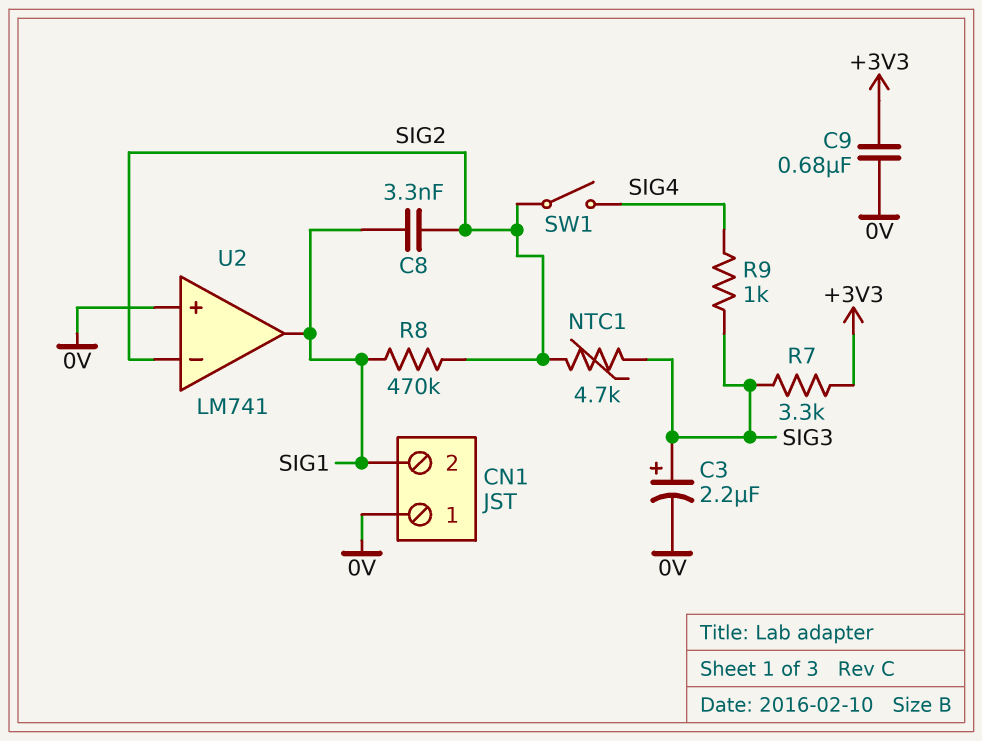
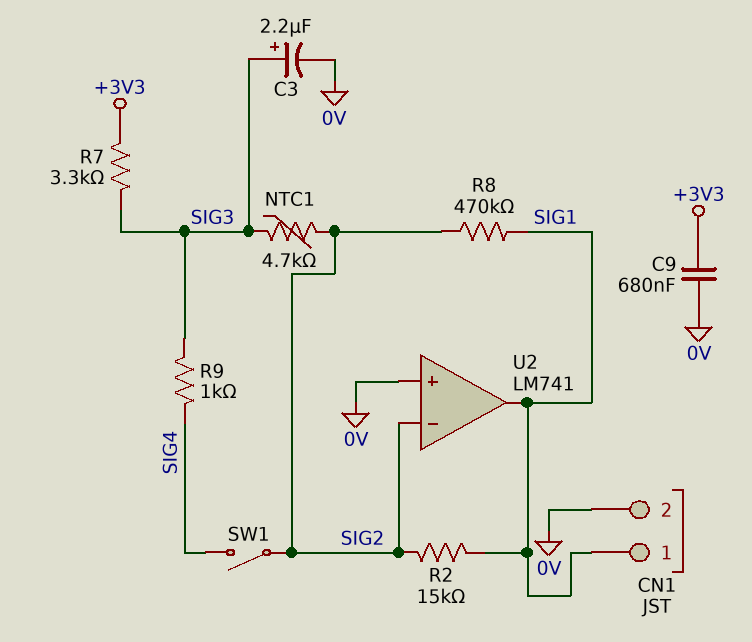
C8: 3.3nF (SIG1, SIG2) -> none
CN1 pin 1: 0V -> SIG1
CN1 pin 2: SIG1 -> 0V
R2: none -> 15k (SIG1, SIG2)

